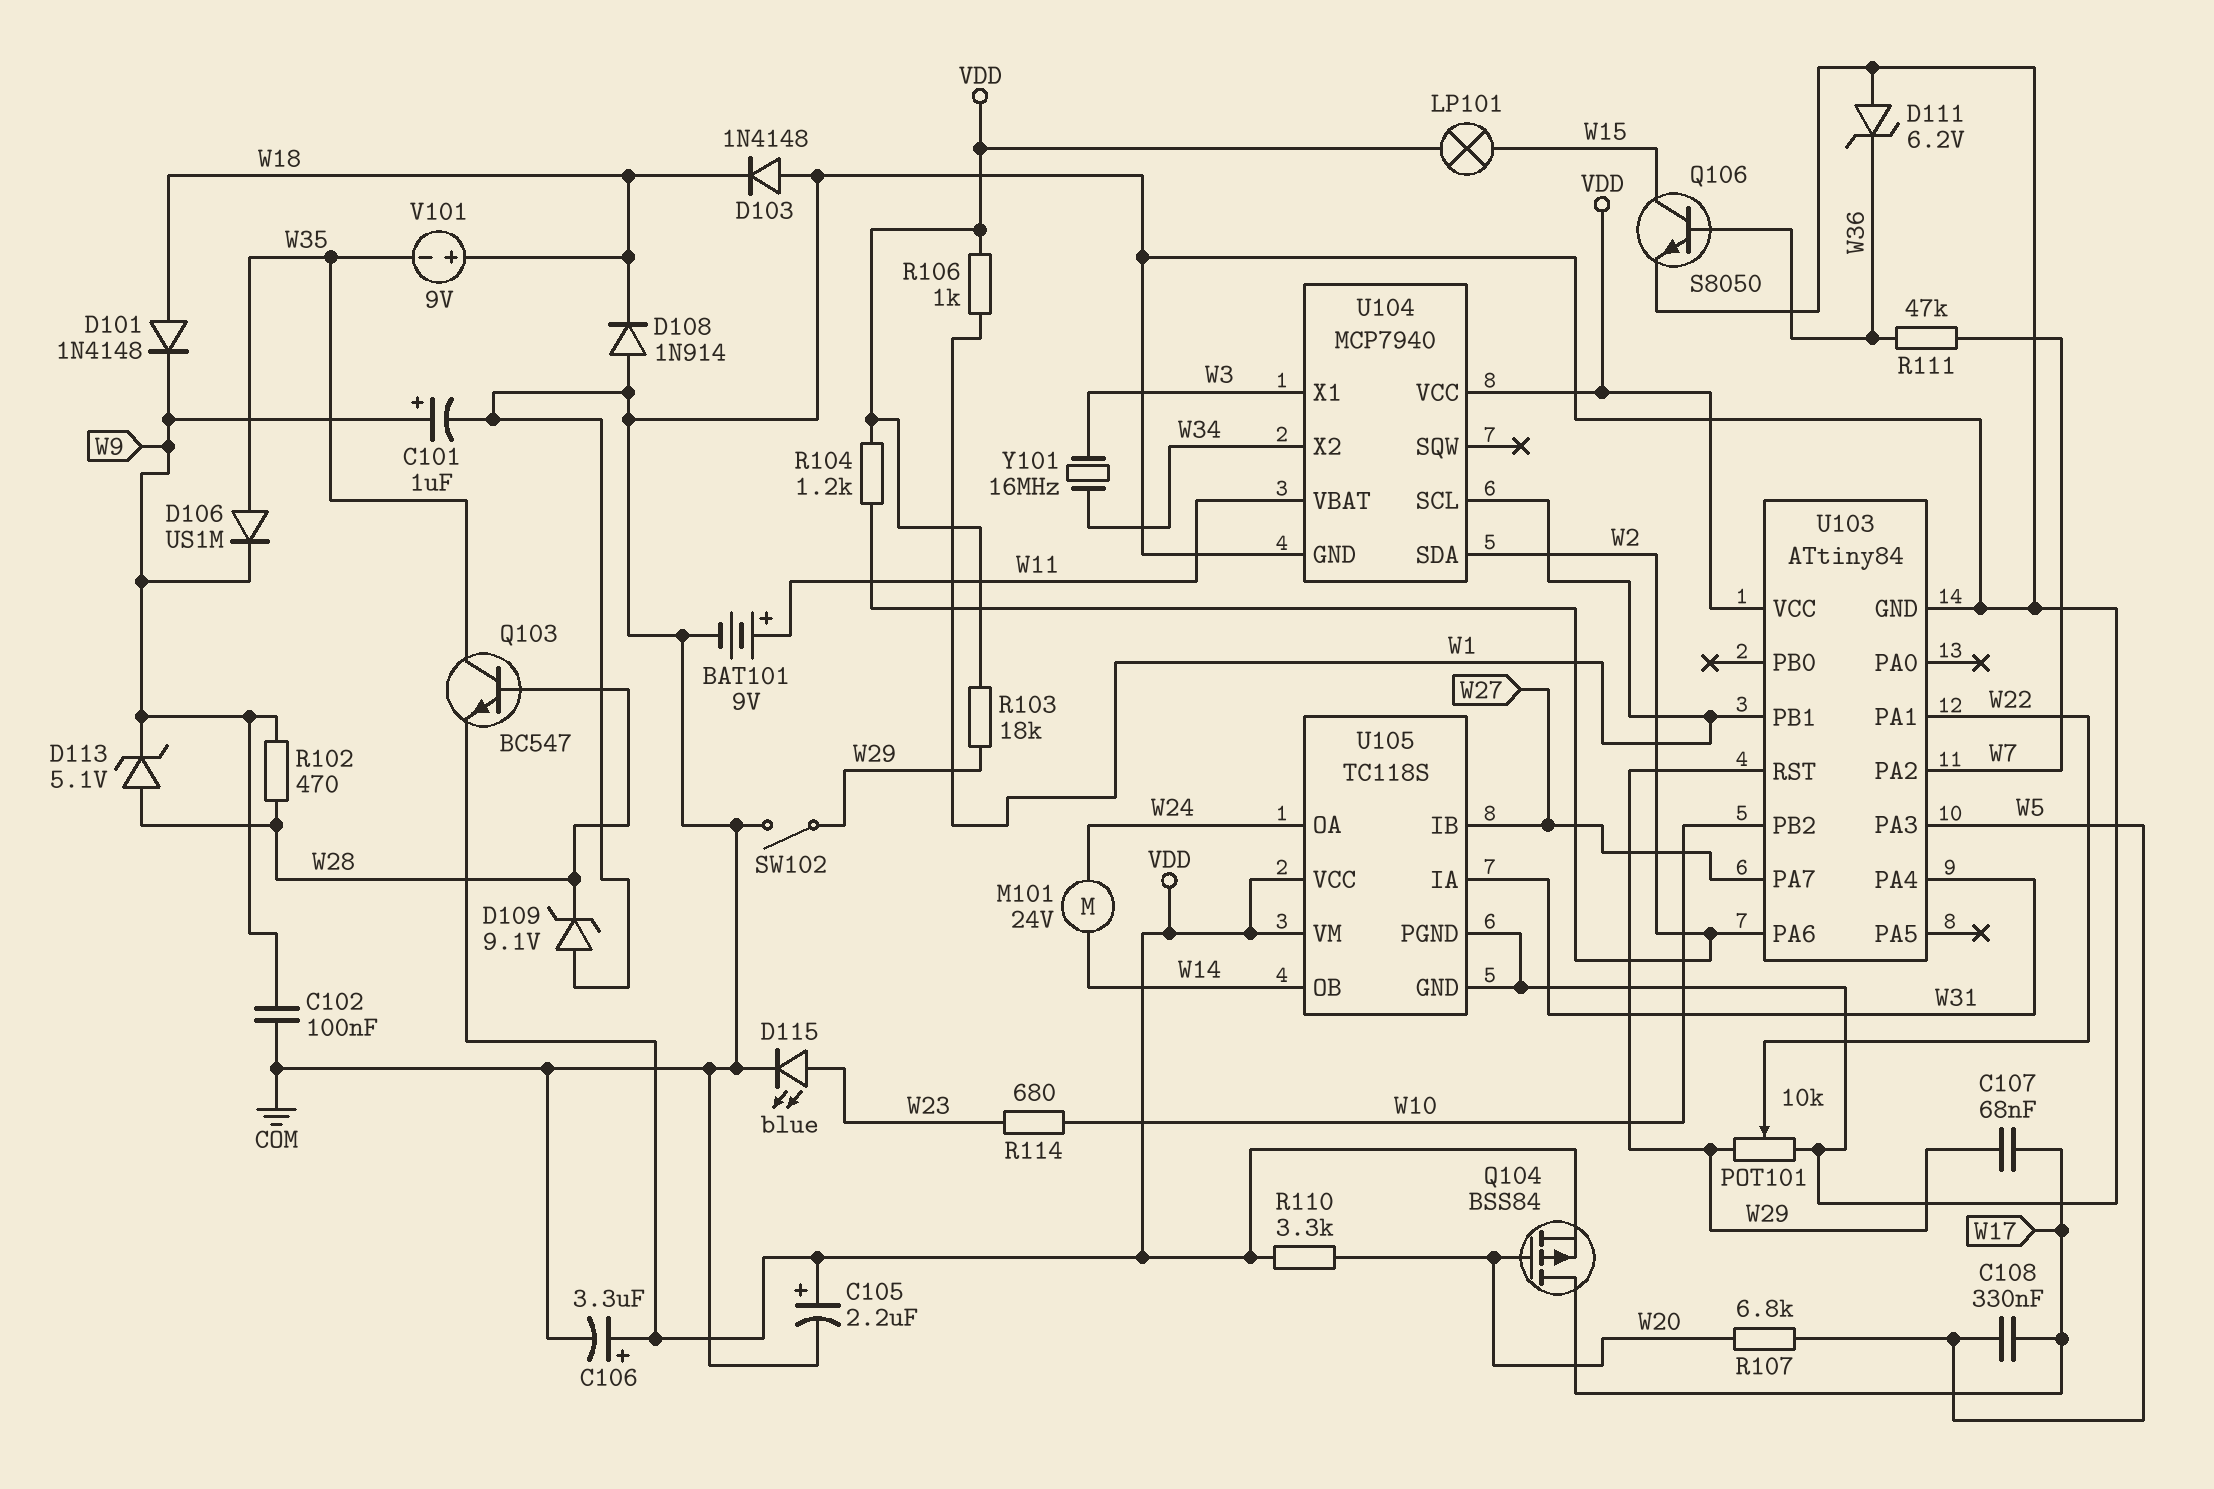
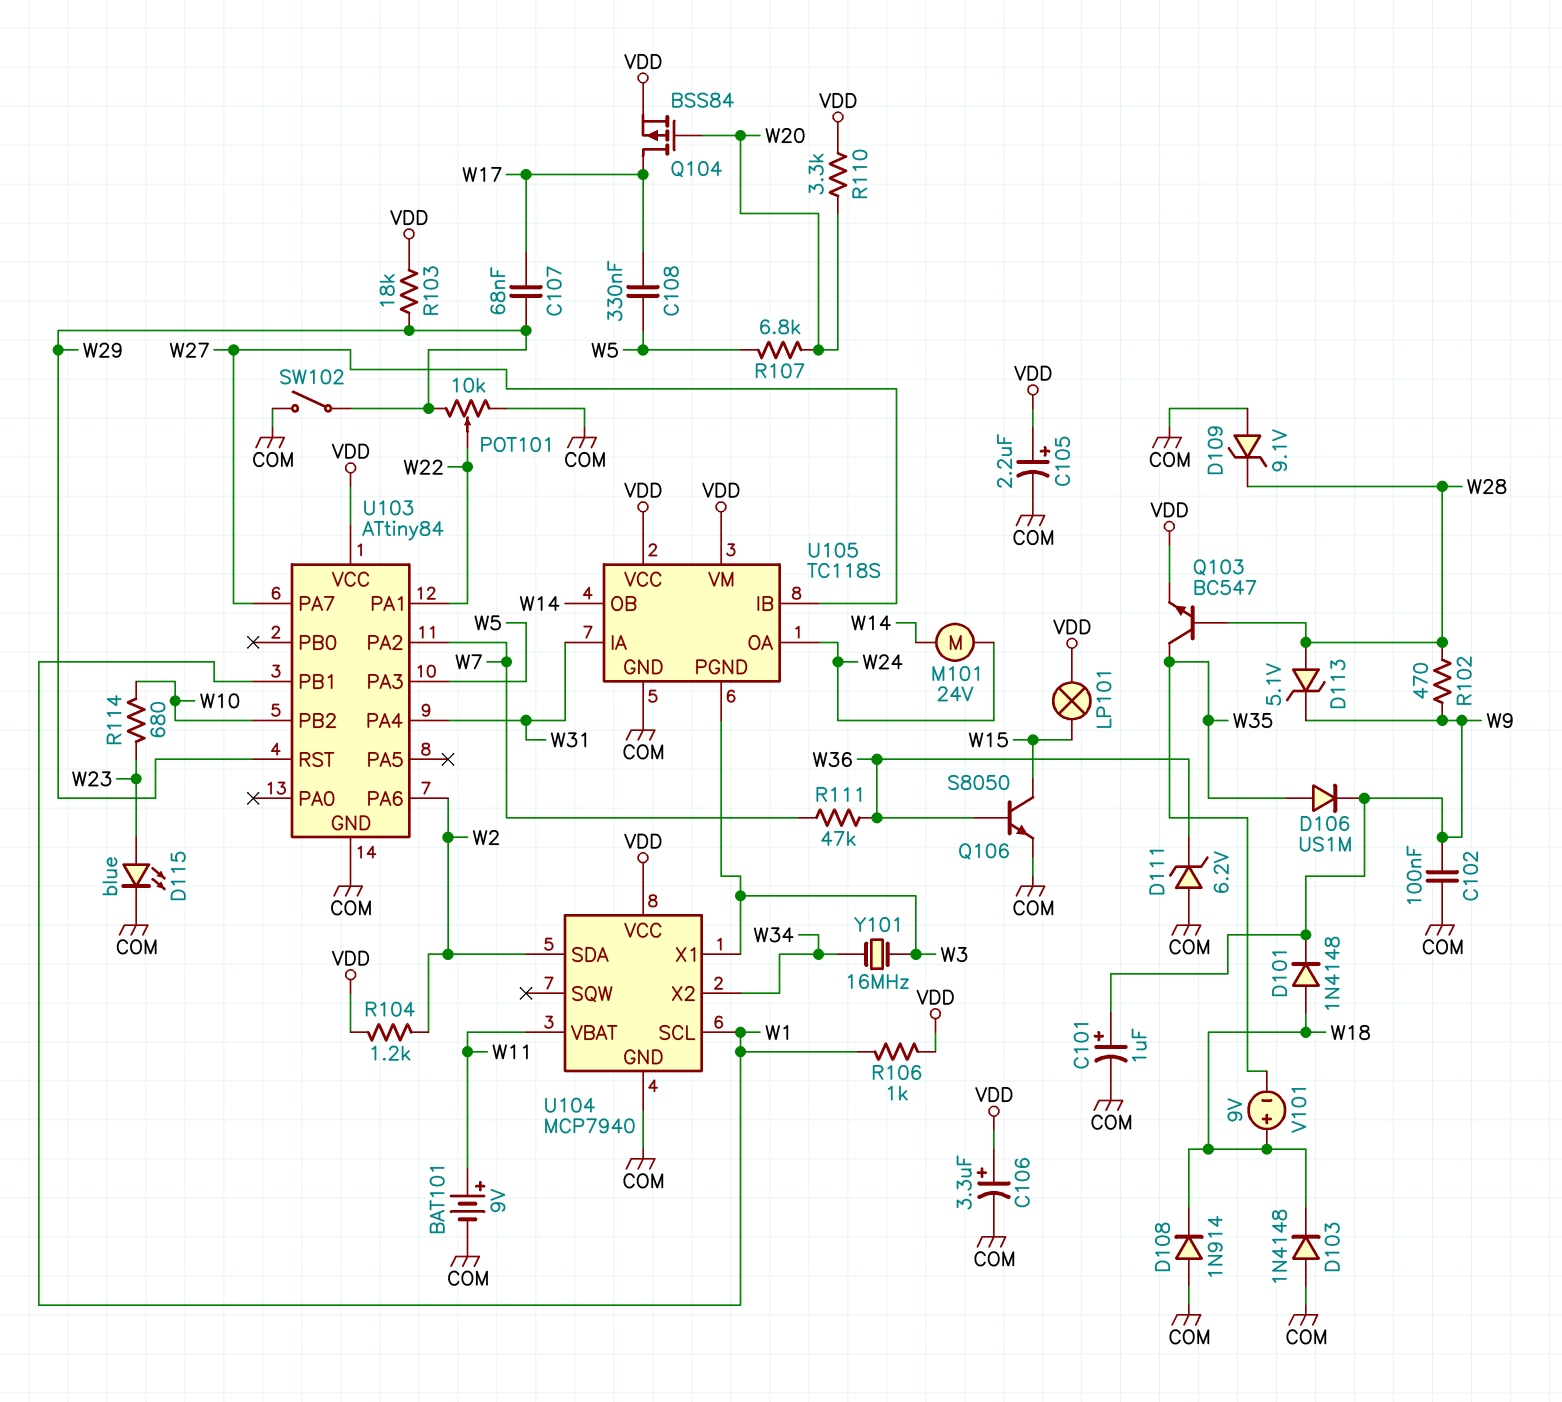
U105 pin PGND: COM -> W3

